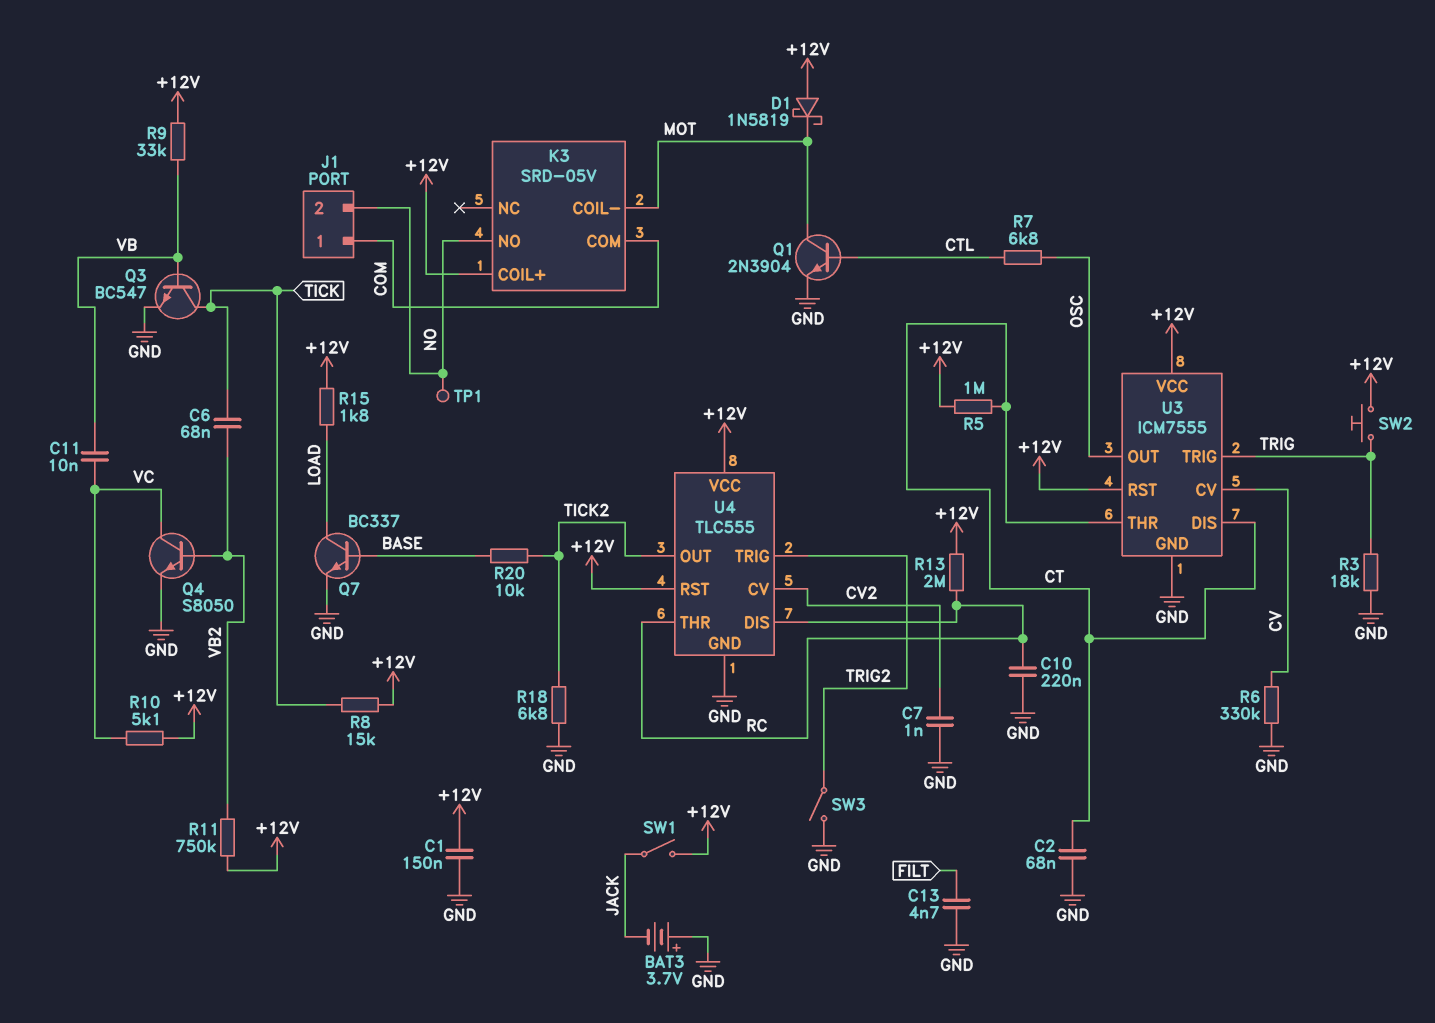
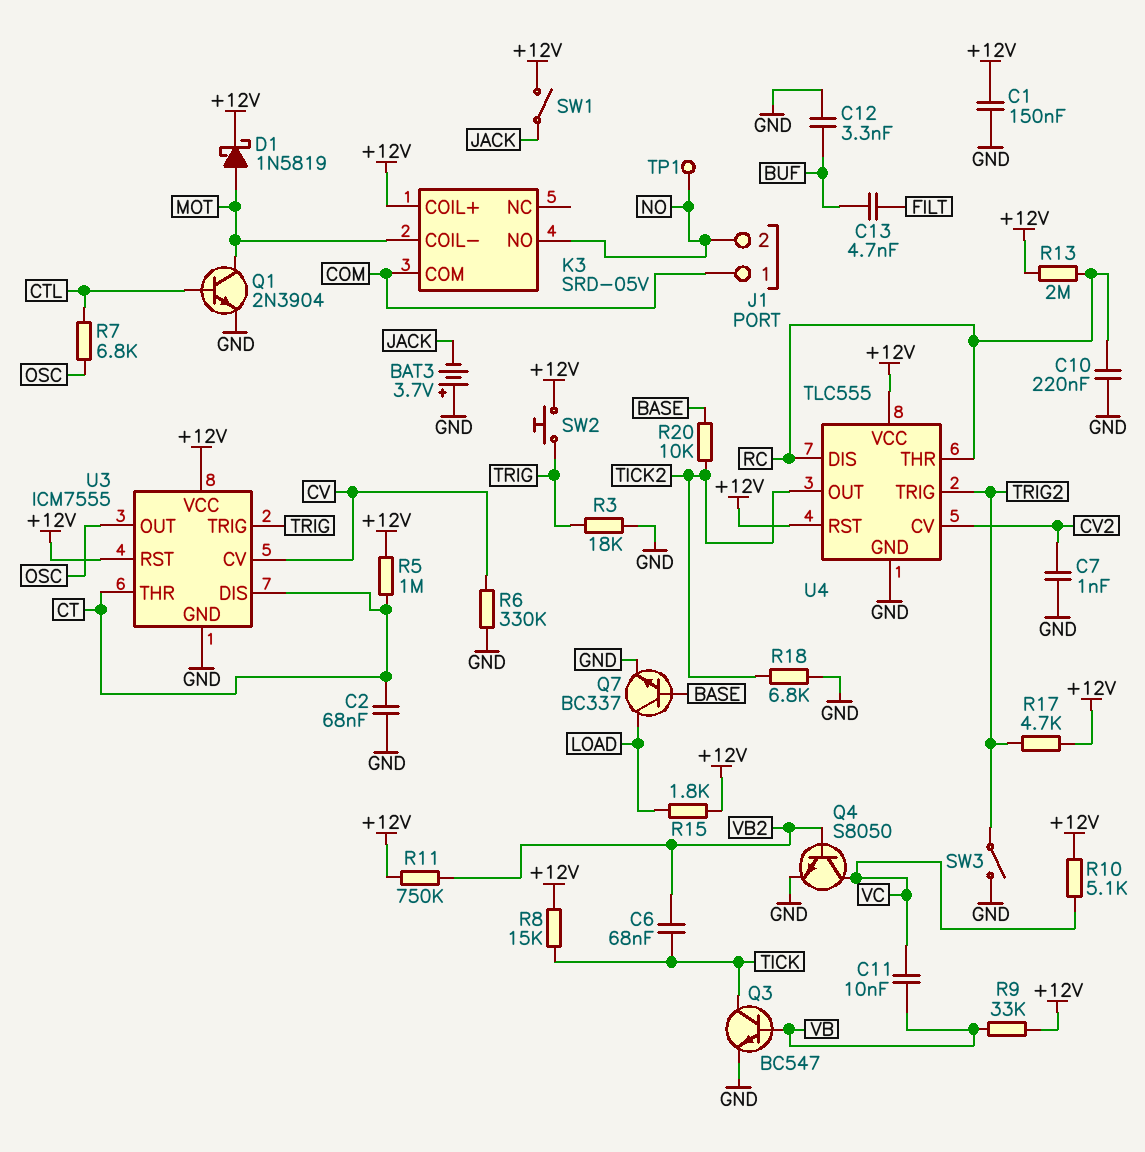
C12: none -> 3.3nF (BUF, GND)
C13: 4.7nF (FILT, GND) -> 4.7nF (BUF, FILT)
D1: schottky 1N5819 (A +12V, K MOT) -> schottky 1N5819 (A MOT, K +12V)
R17: none -> 4.7k (+12V, TRIG2)

